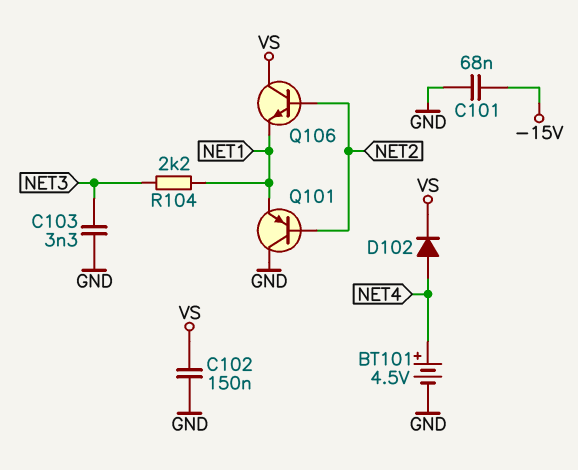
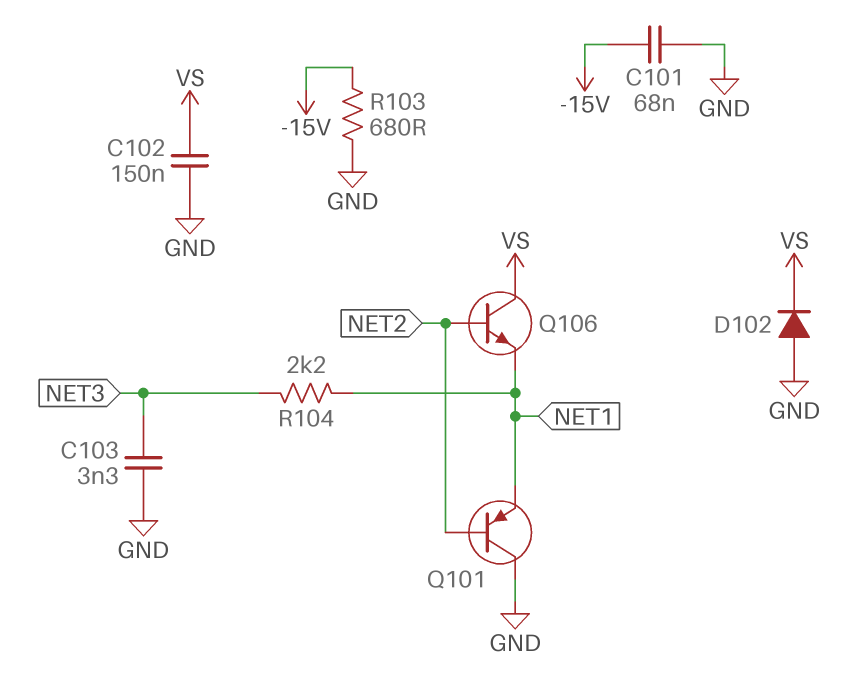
BT101: 4.5V (plus NET4, minus GND) -> none
D102: diode (A NET4, K VS) -> diode (A GND, K VS)
R103: none -> 680 (-15V, GND)

